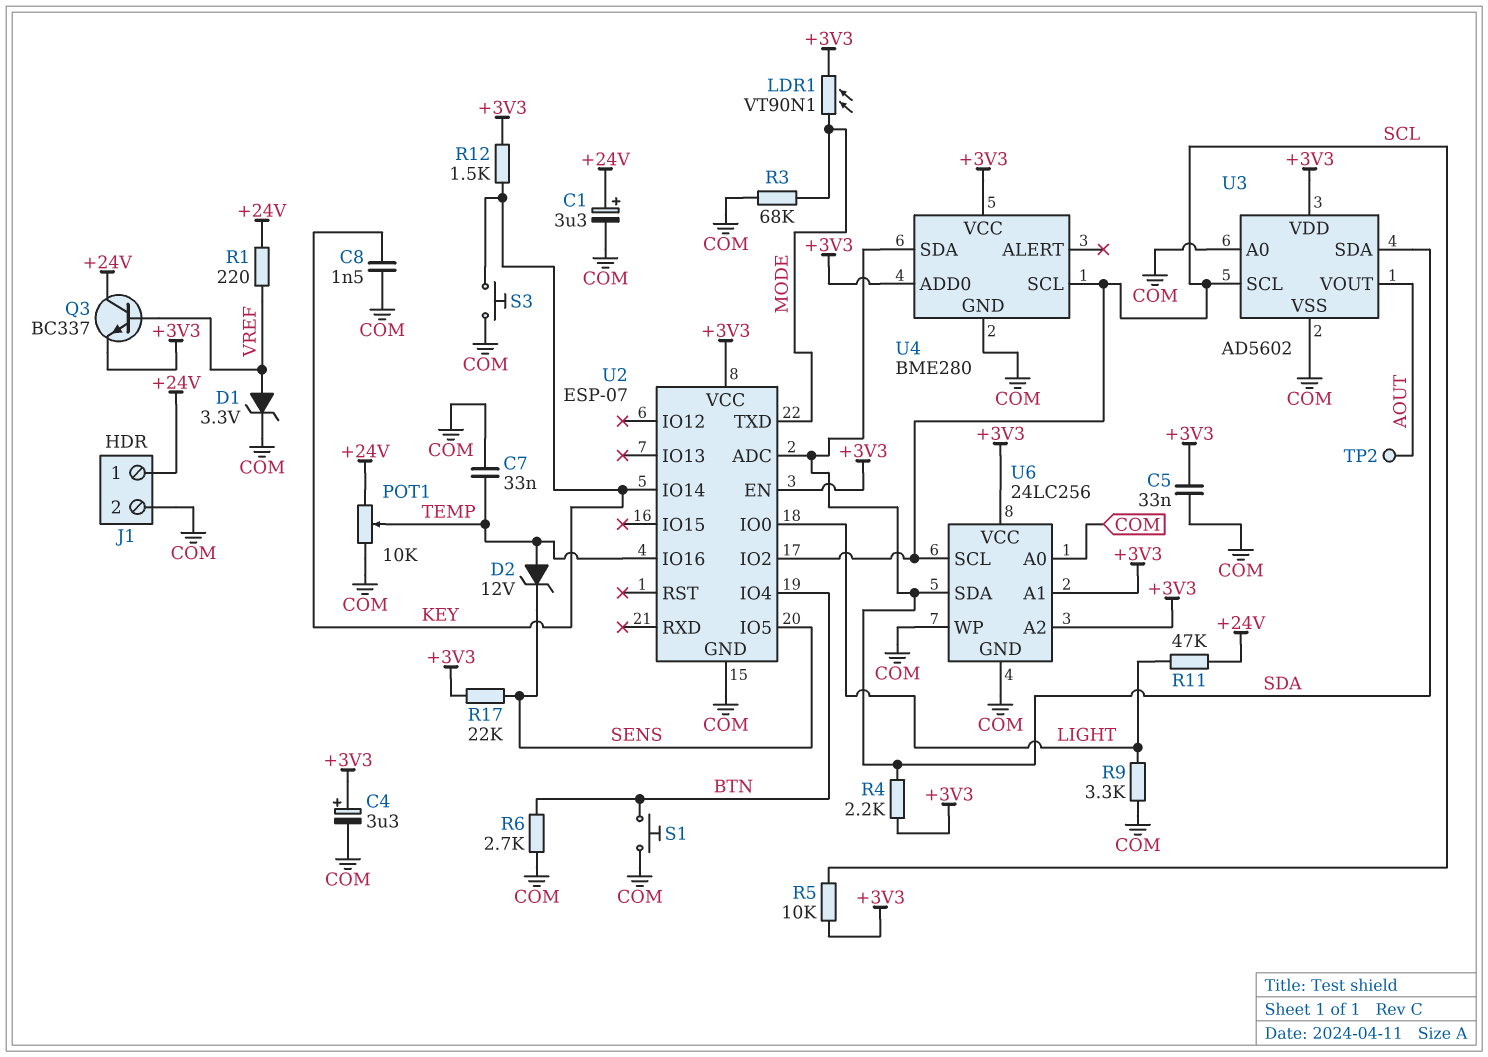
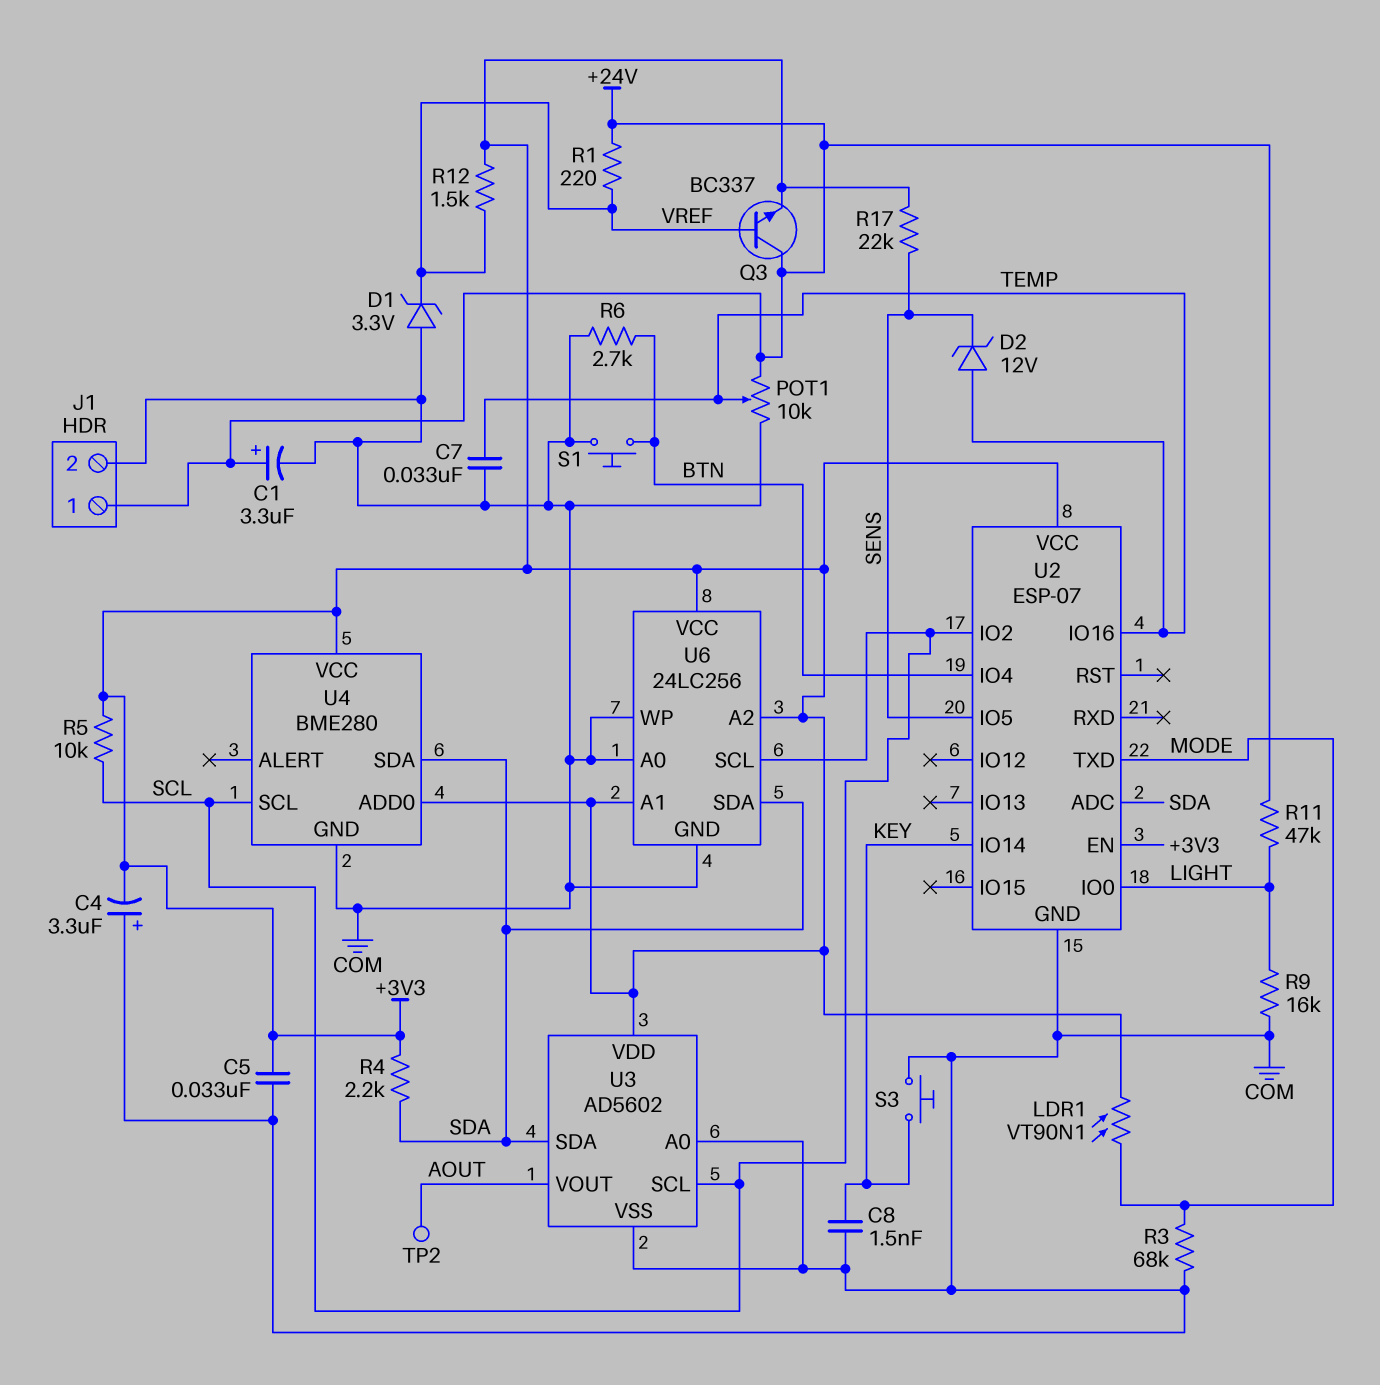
C4: 3.3uF (plus +3V3, minus COM) -> 3.3uF (plus COM, minus +3V3)
D1: zener 3.3V (A VREF, K COM) -> zener 3.3V (A COM, K VREF)
R9: 3.3k (COM, LIGHT) -> 16k (COM, LIGHT)
R12: 1.5k (+3V3, KEY) -> 1.5k (+3V3, VREF)

